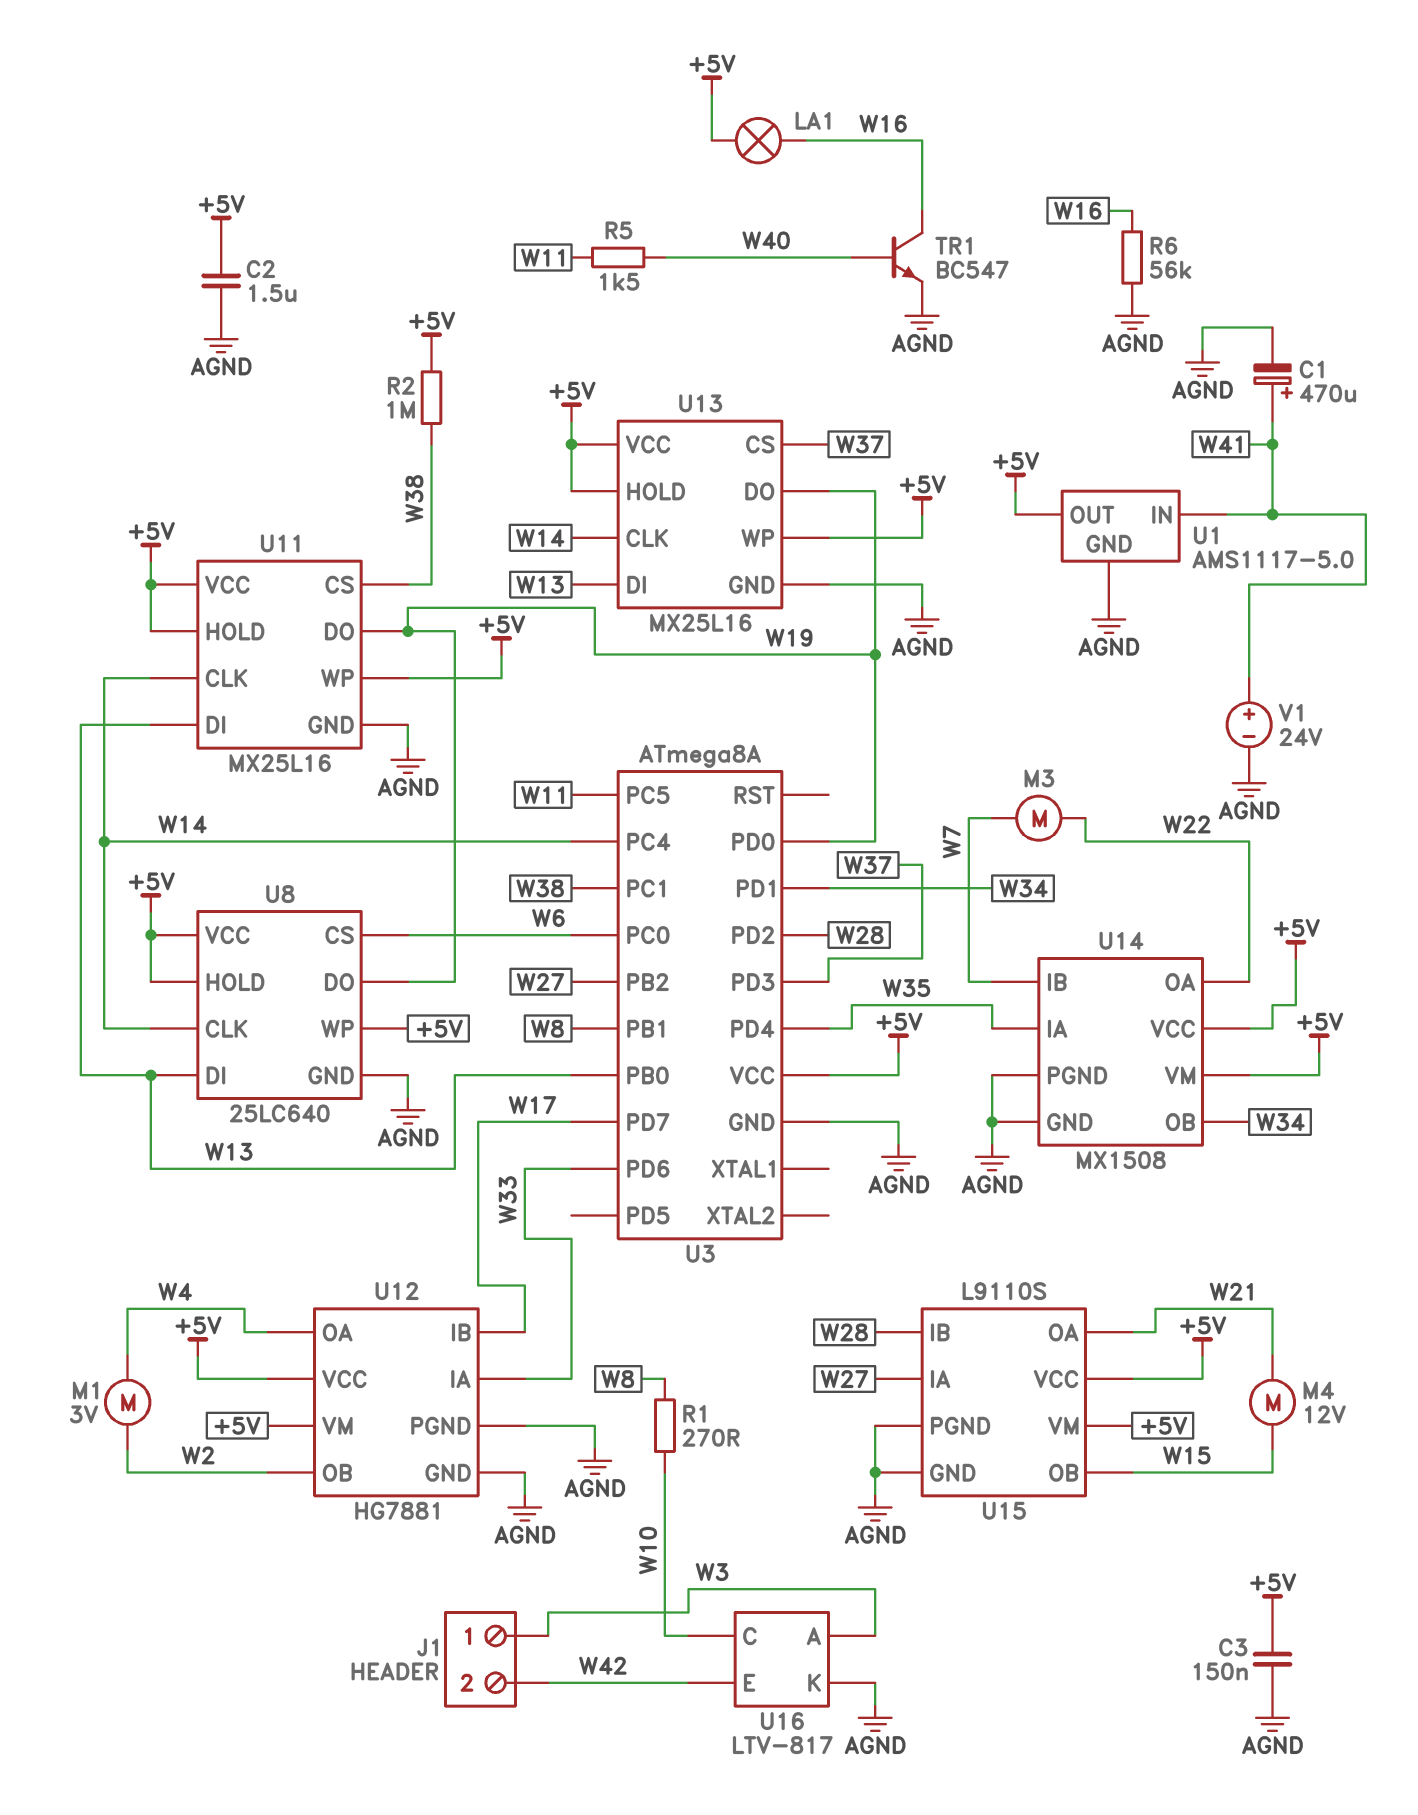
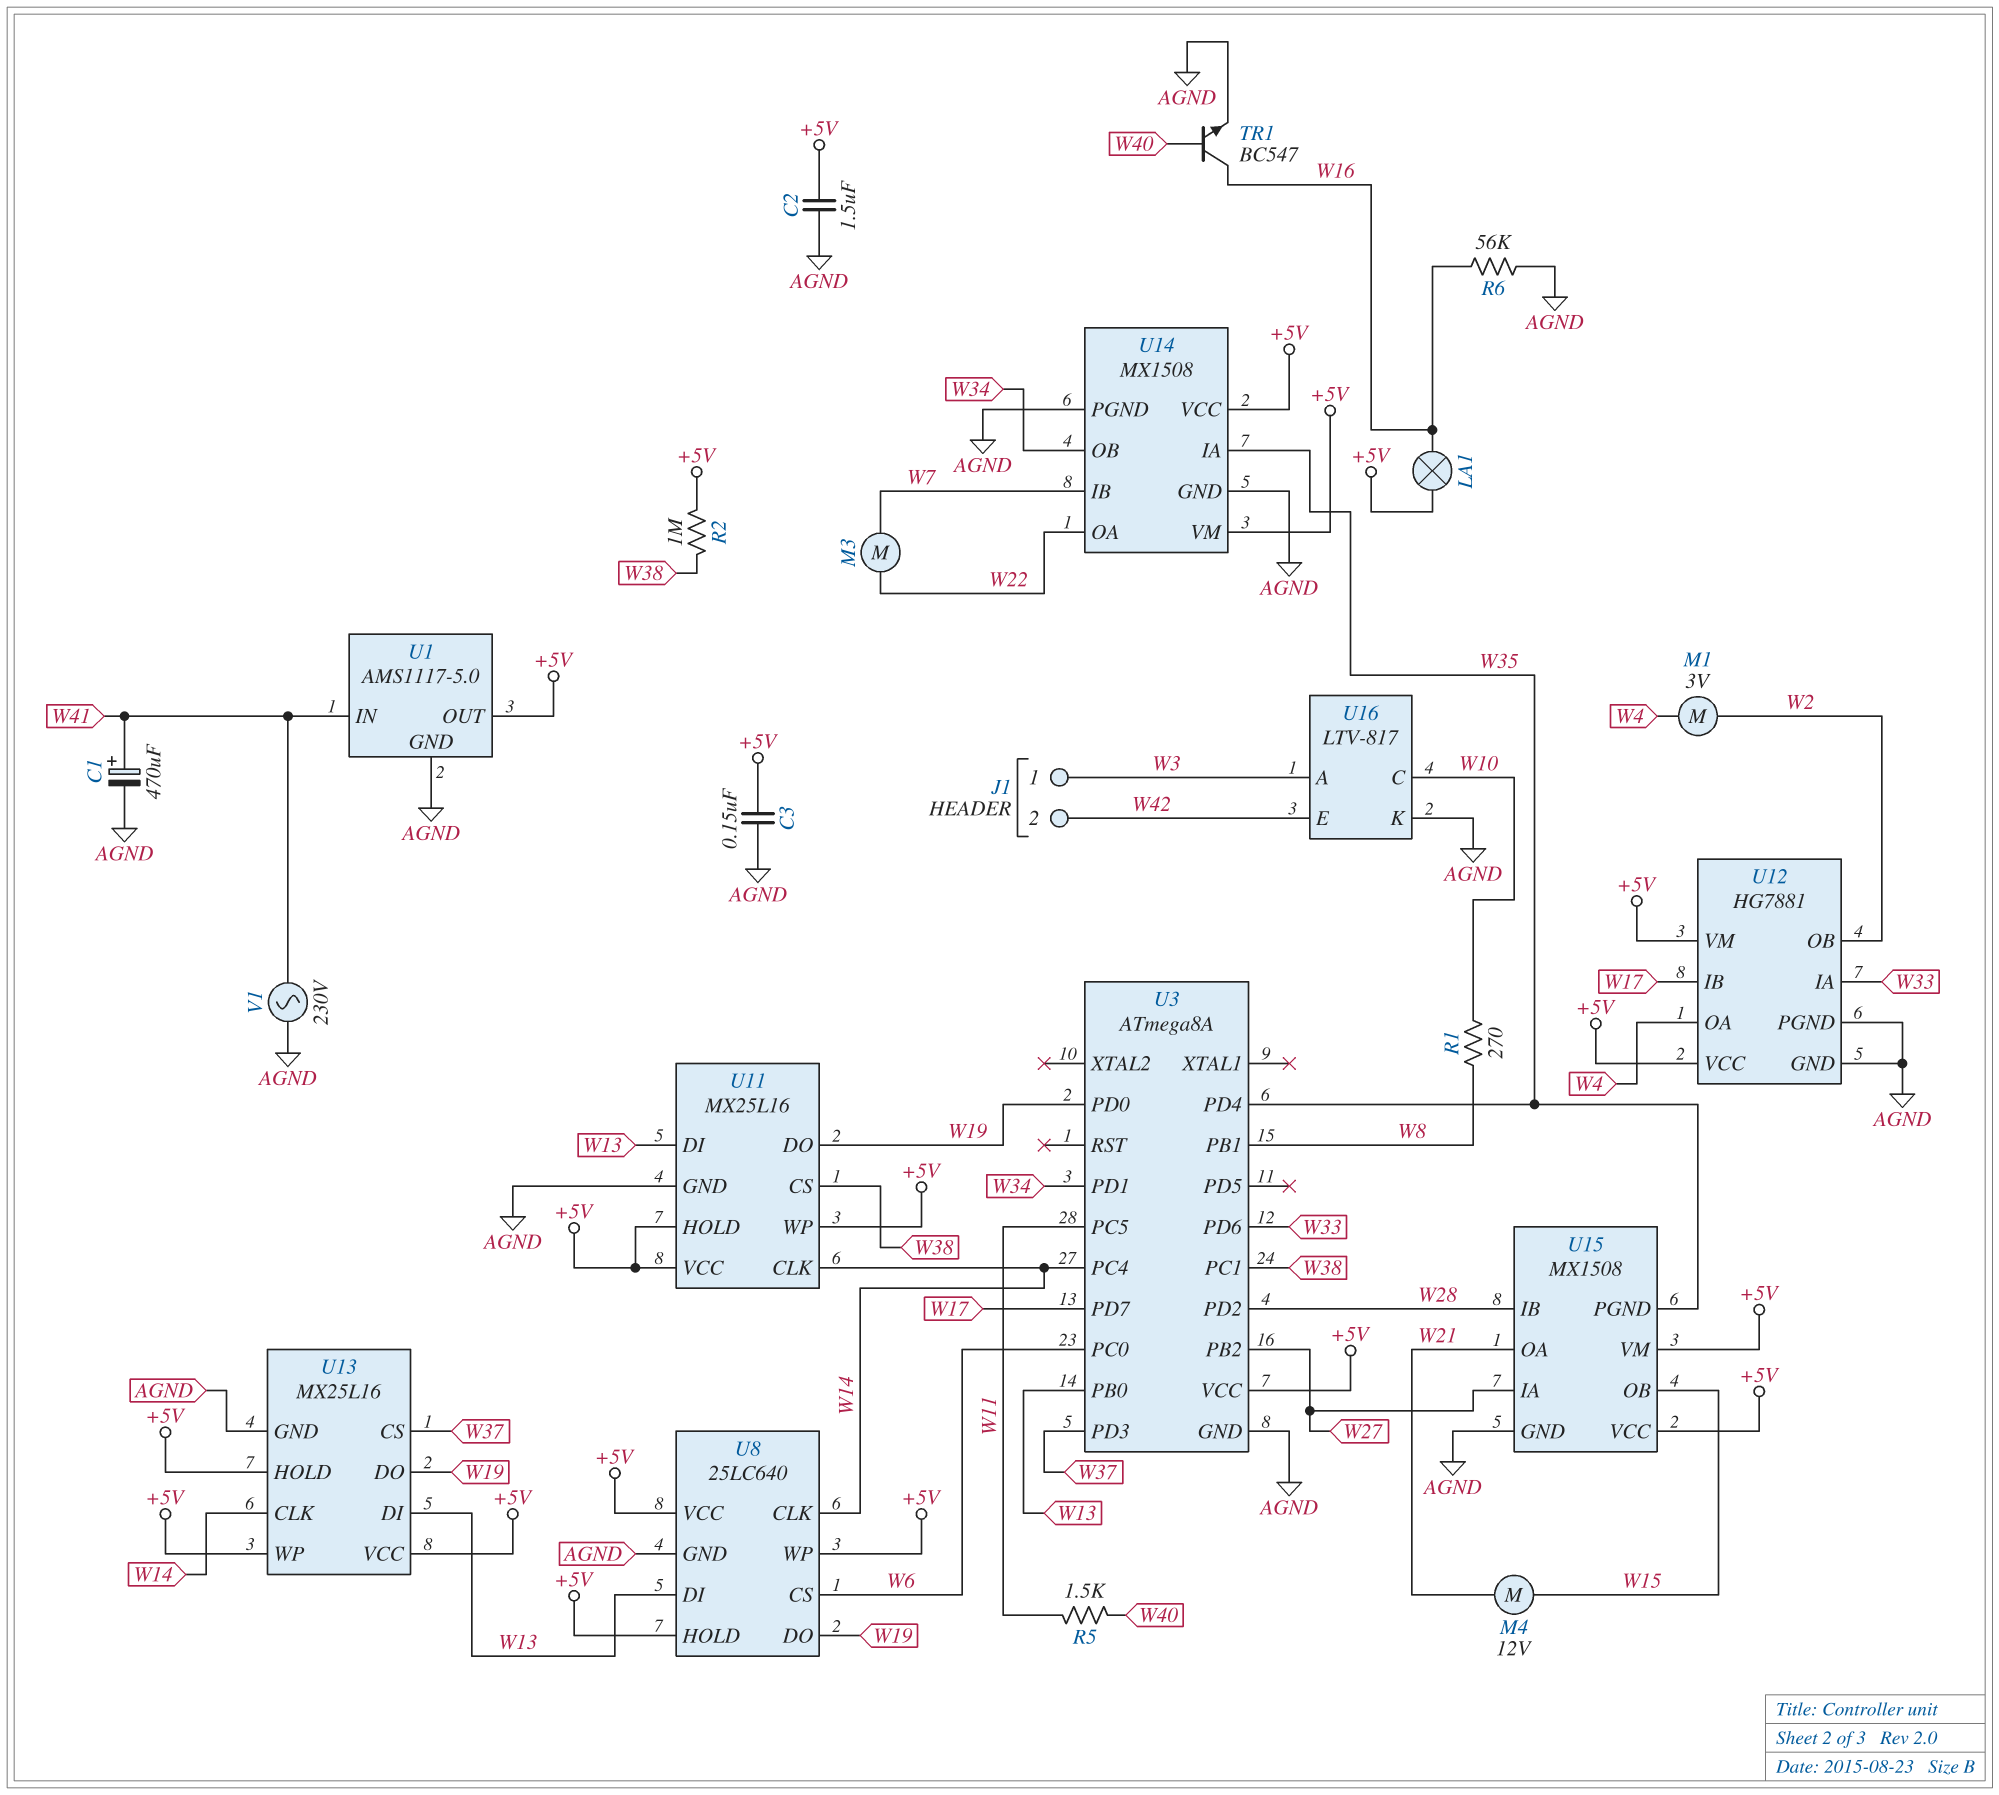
U15: L9110S -> MX1508
U15 pin PGND: AGND -> W35
V1: 24V (plus W41, minus AGND) -> AC 230V (AGND, W41)

